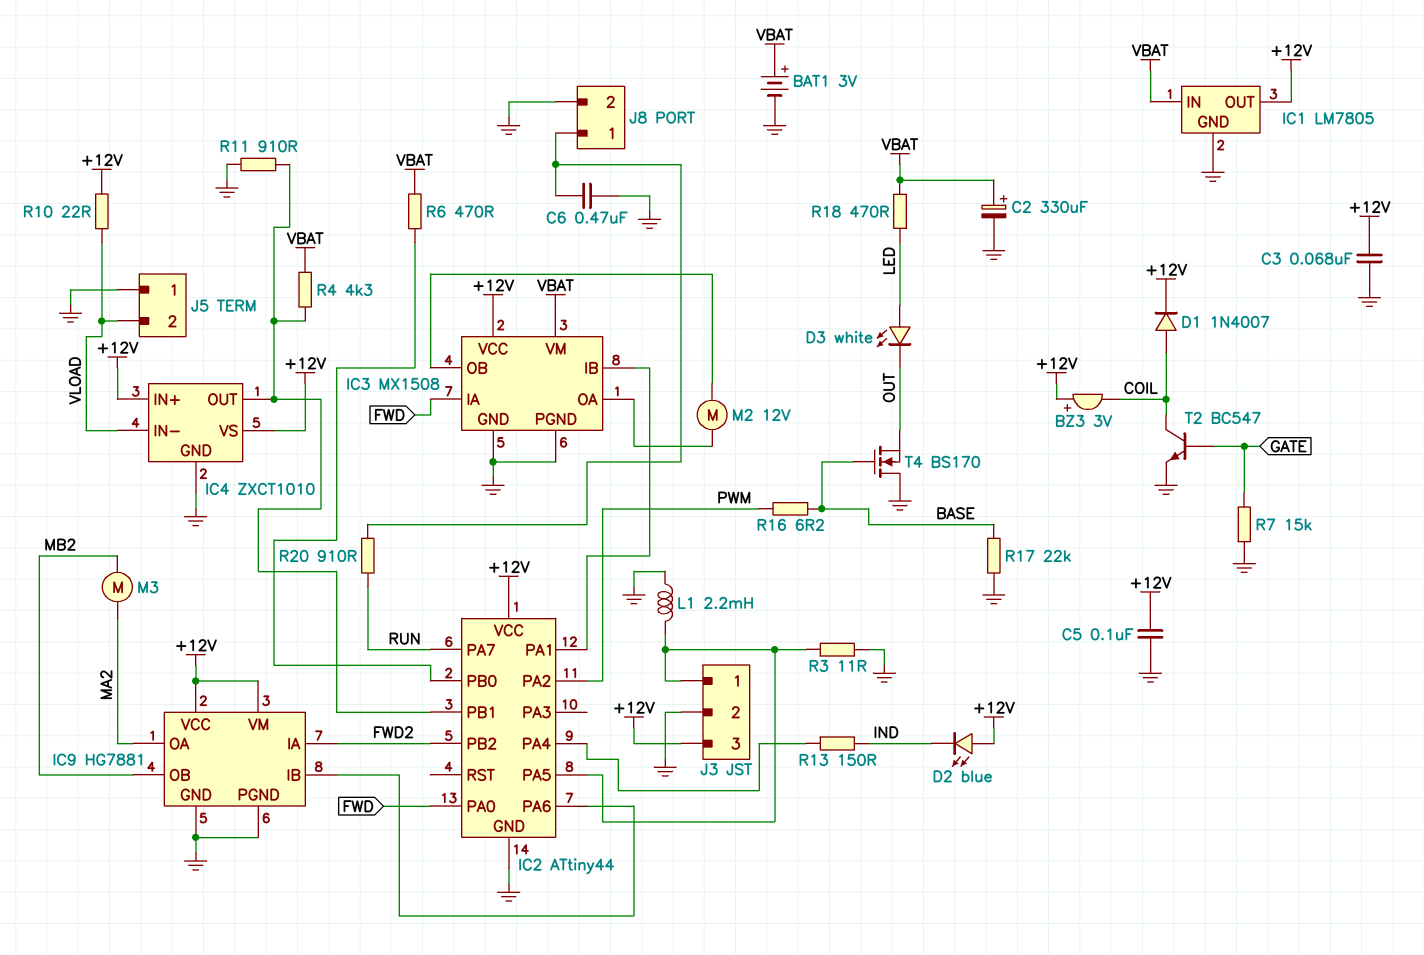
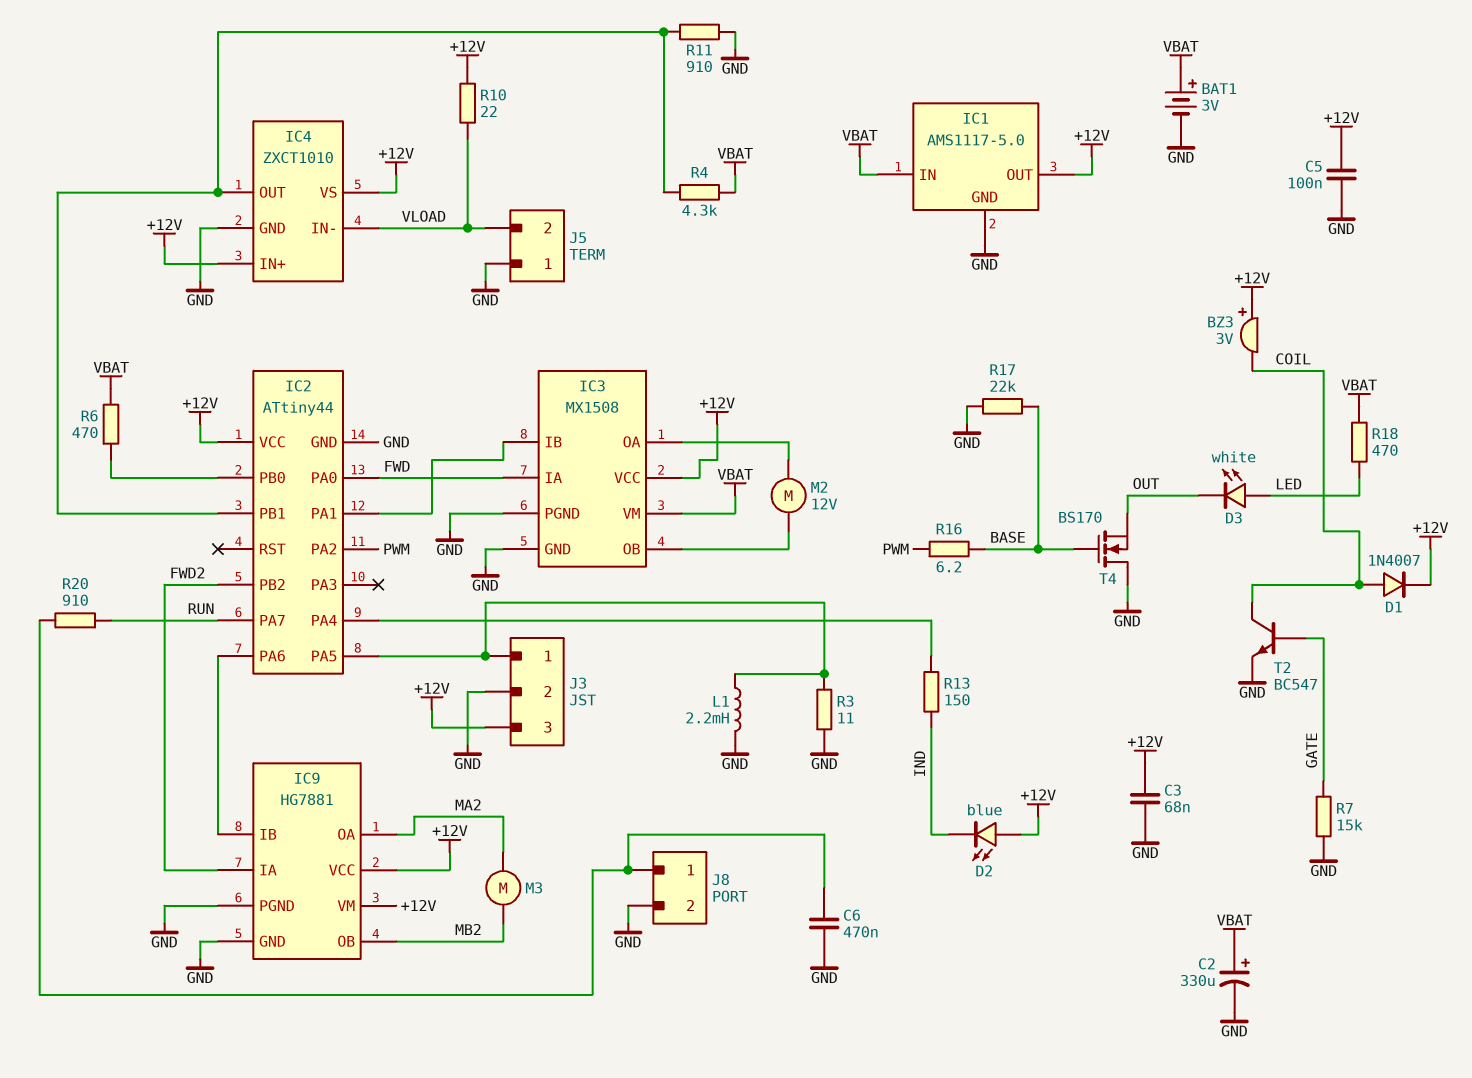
IC1: LM7805 -> AMS1117-5.0

